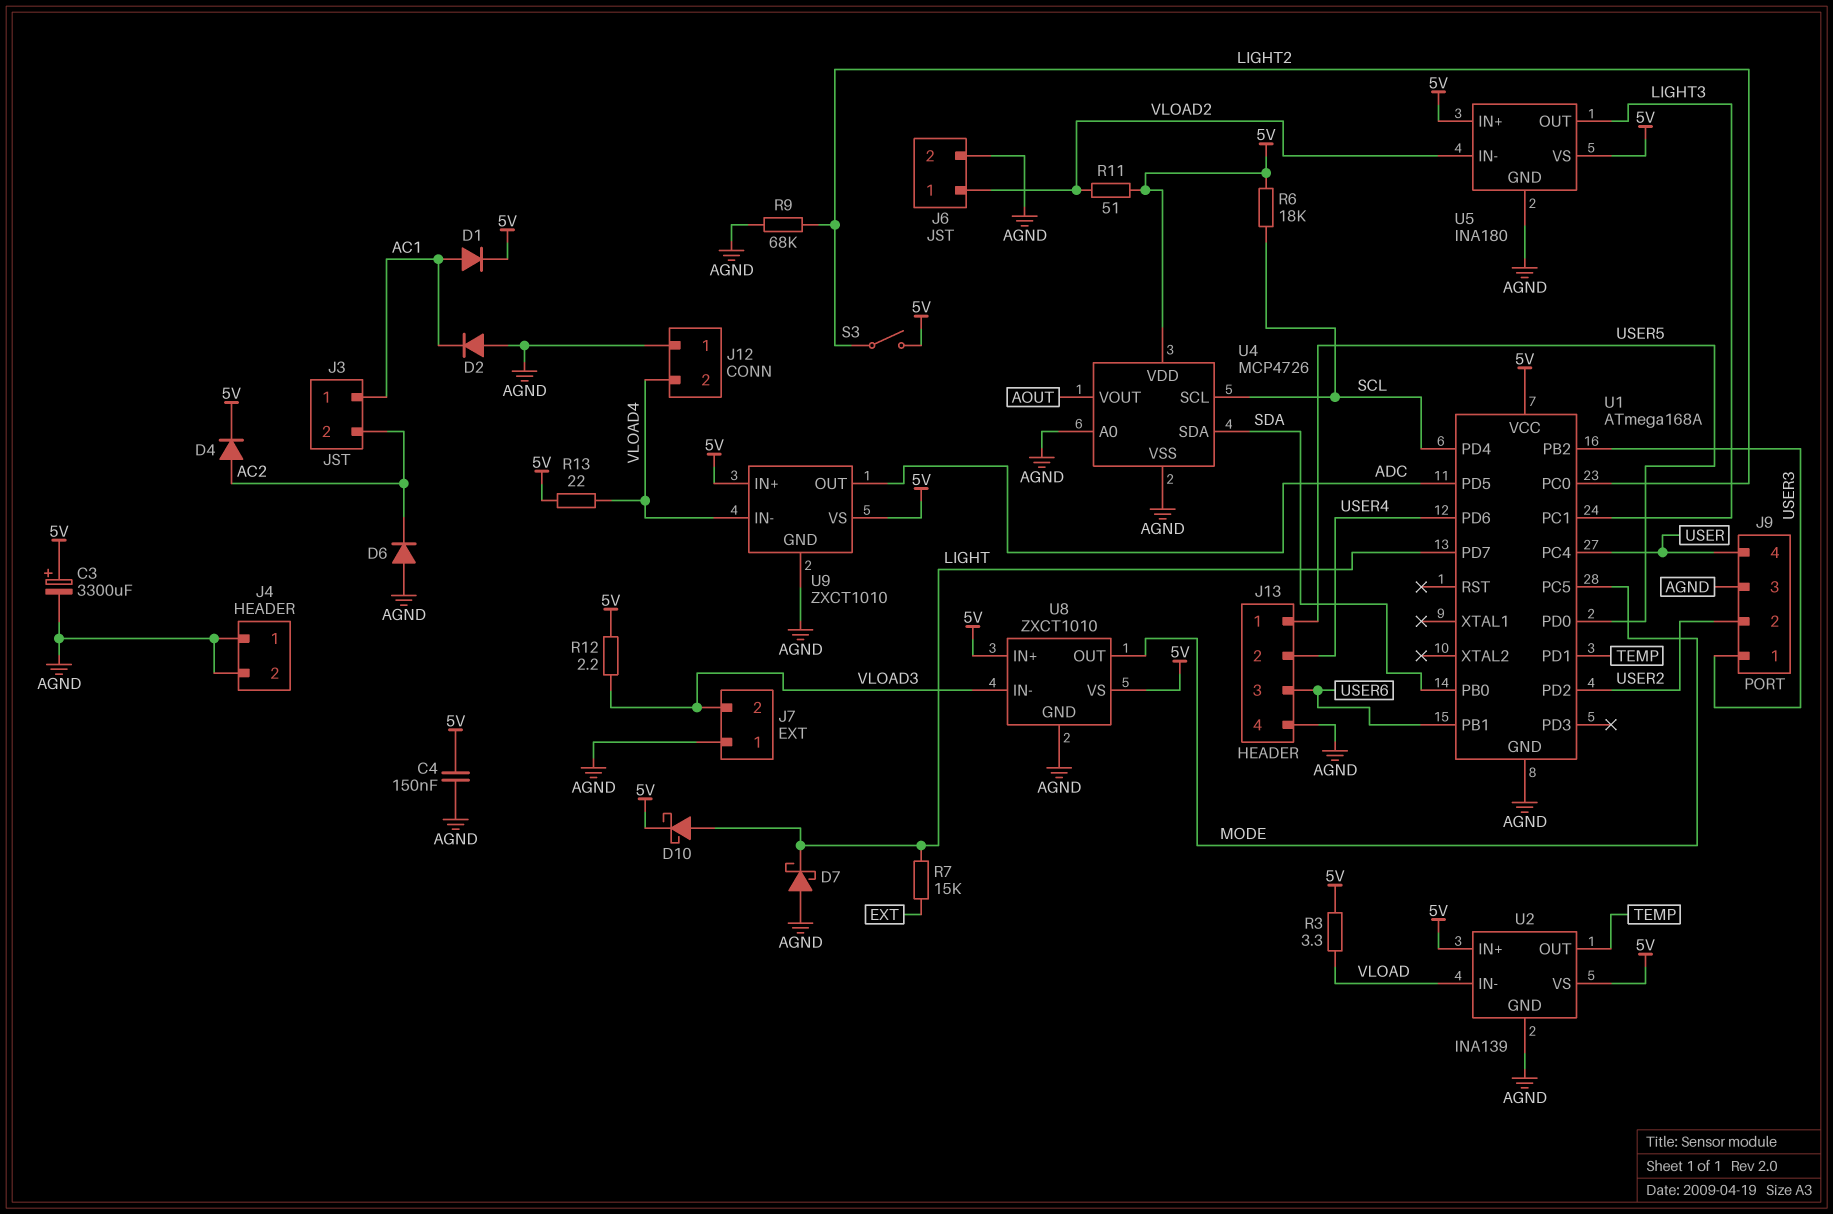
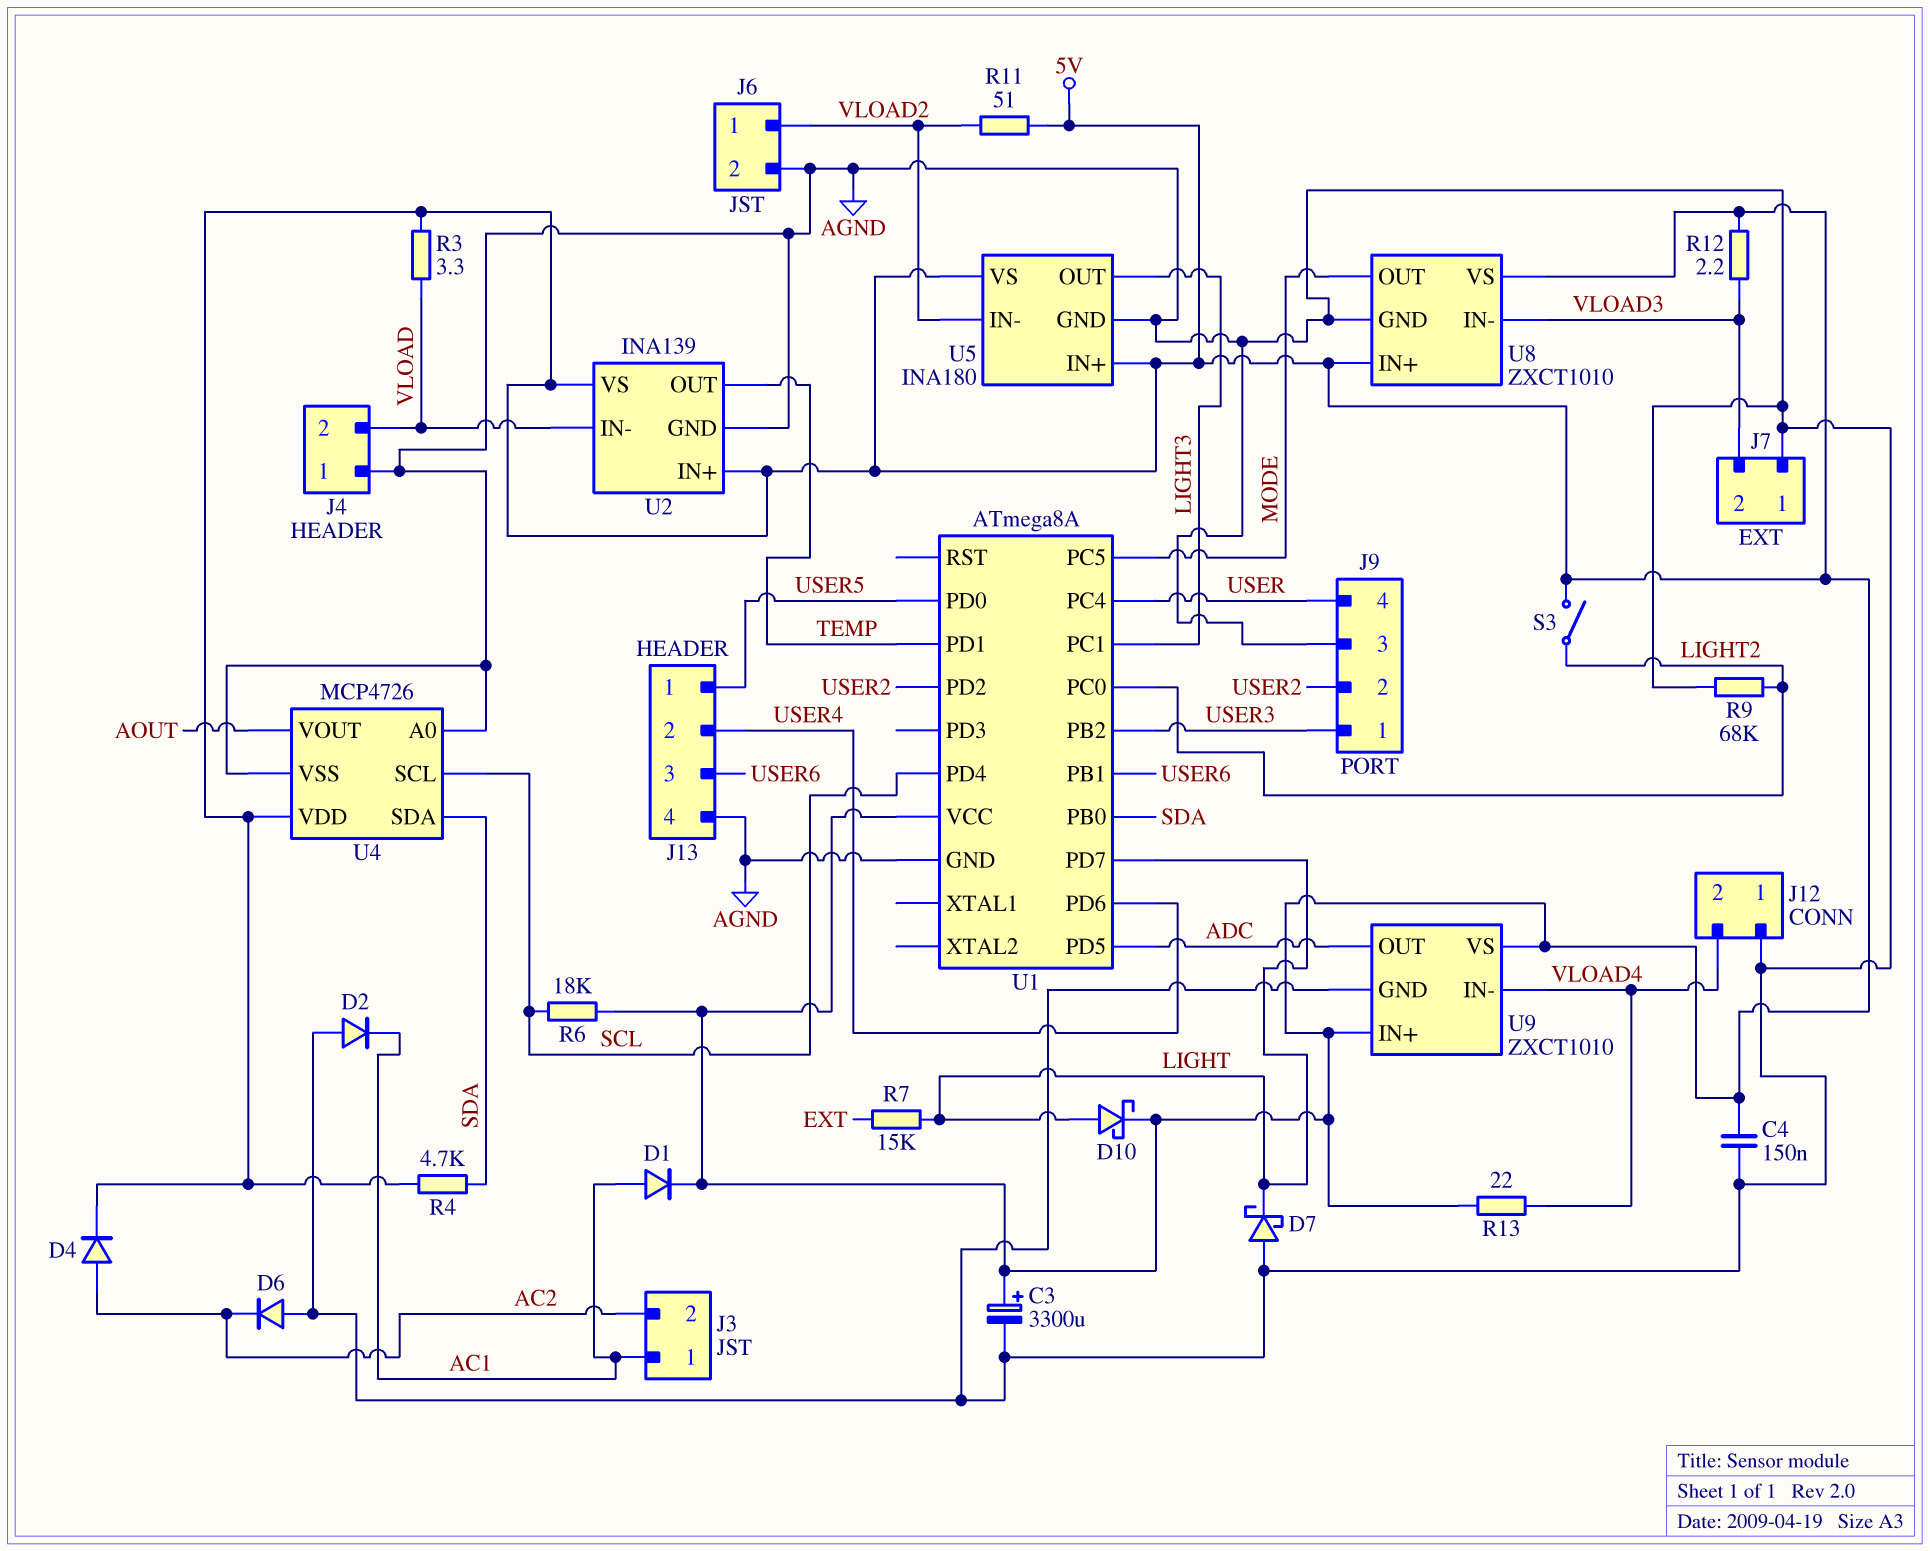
J4 pin 2: AGND -> VLOAD
R4: none -> 4.7k (5V, SDA)
U1: ATmega168A -> ATmega8A

